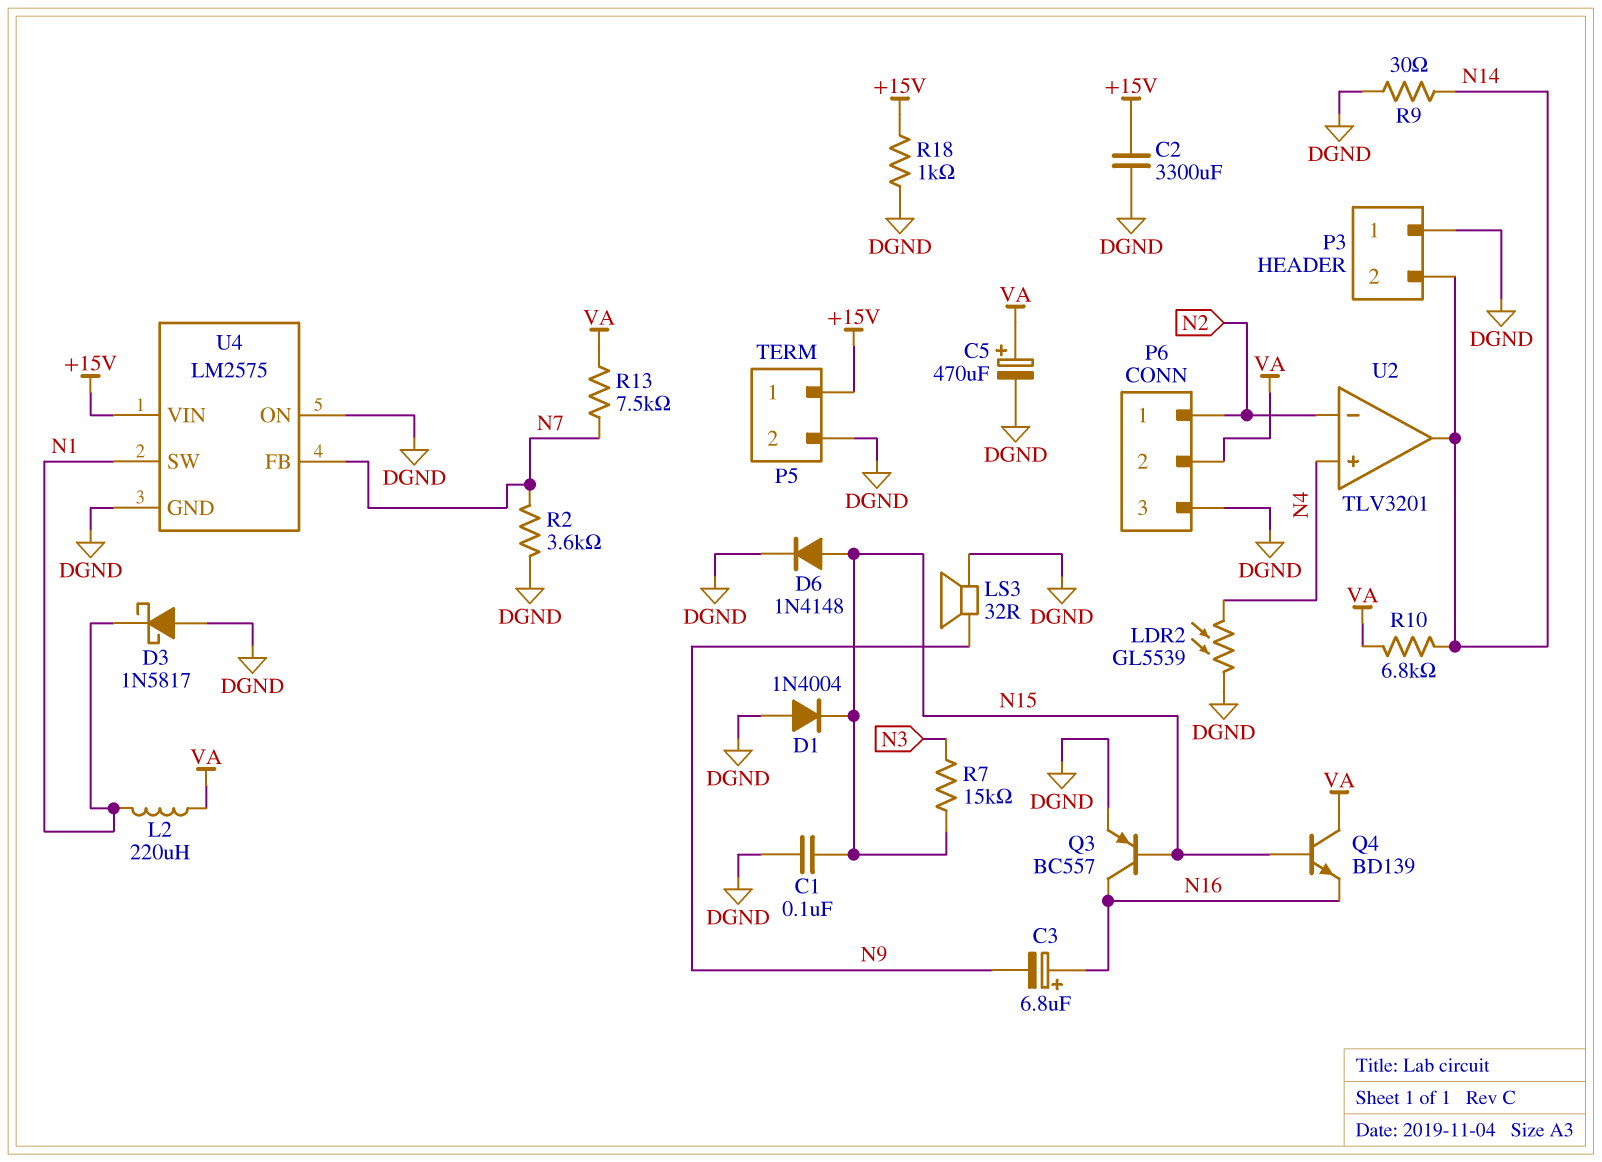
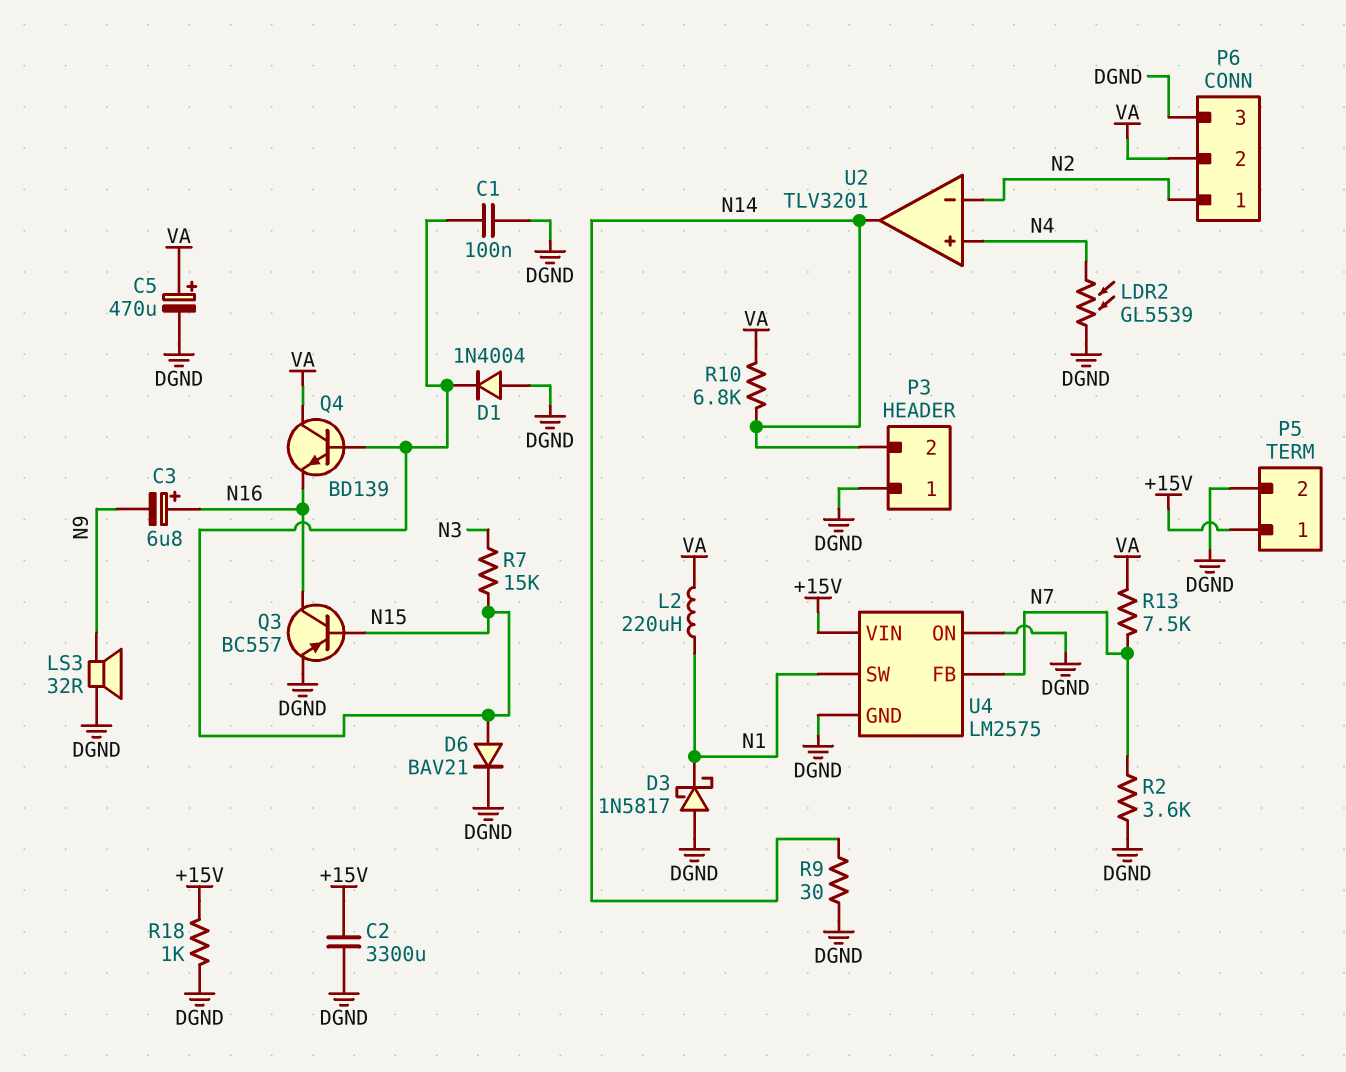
D6: diode 1N4148 (A N15, K DGND) -> diode BAV21 (A N15, K DGND)

